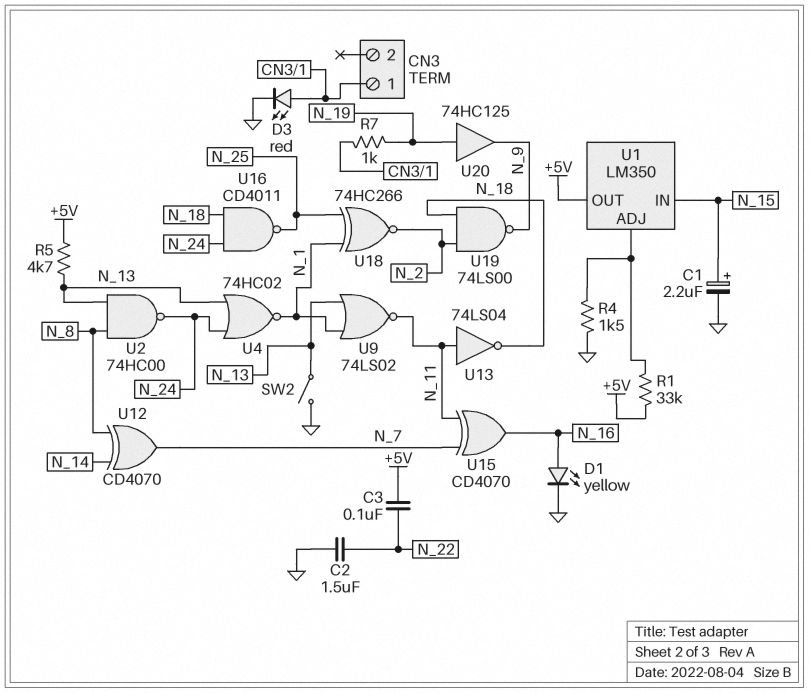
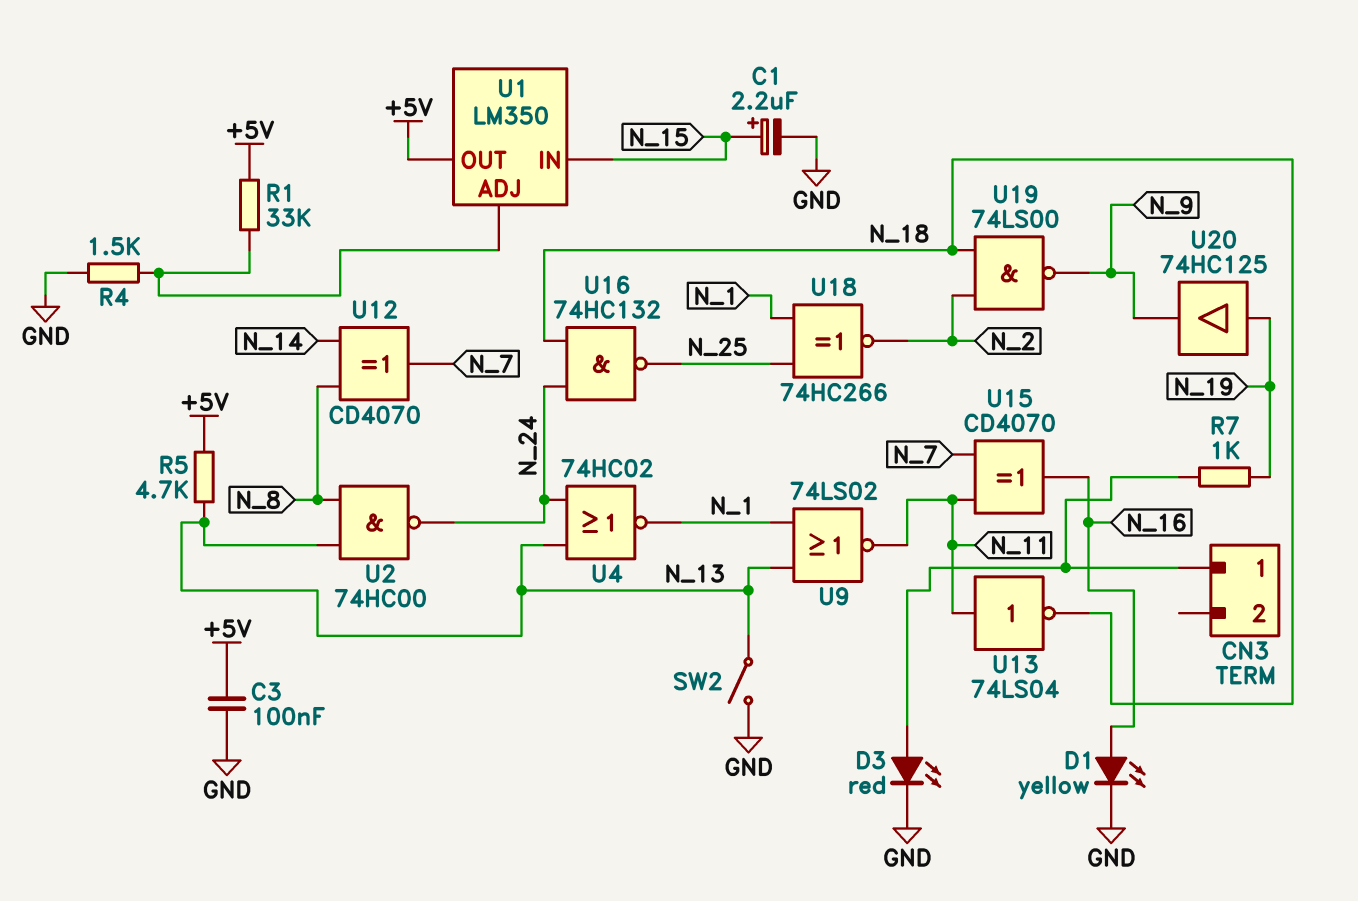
C2: 1.5uF (GND, N_22) -> none
C3: 100nF (+5V, N_22) -> 100nF (+5V, GND)
U16: NAND CD4011 (in N_18, in N_24, out N_25) -> NAND 74HC132 (in N_18, in N_24, out N_25)

